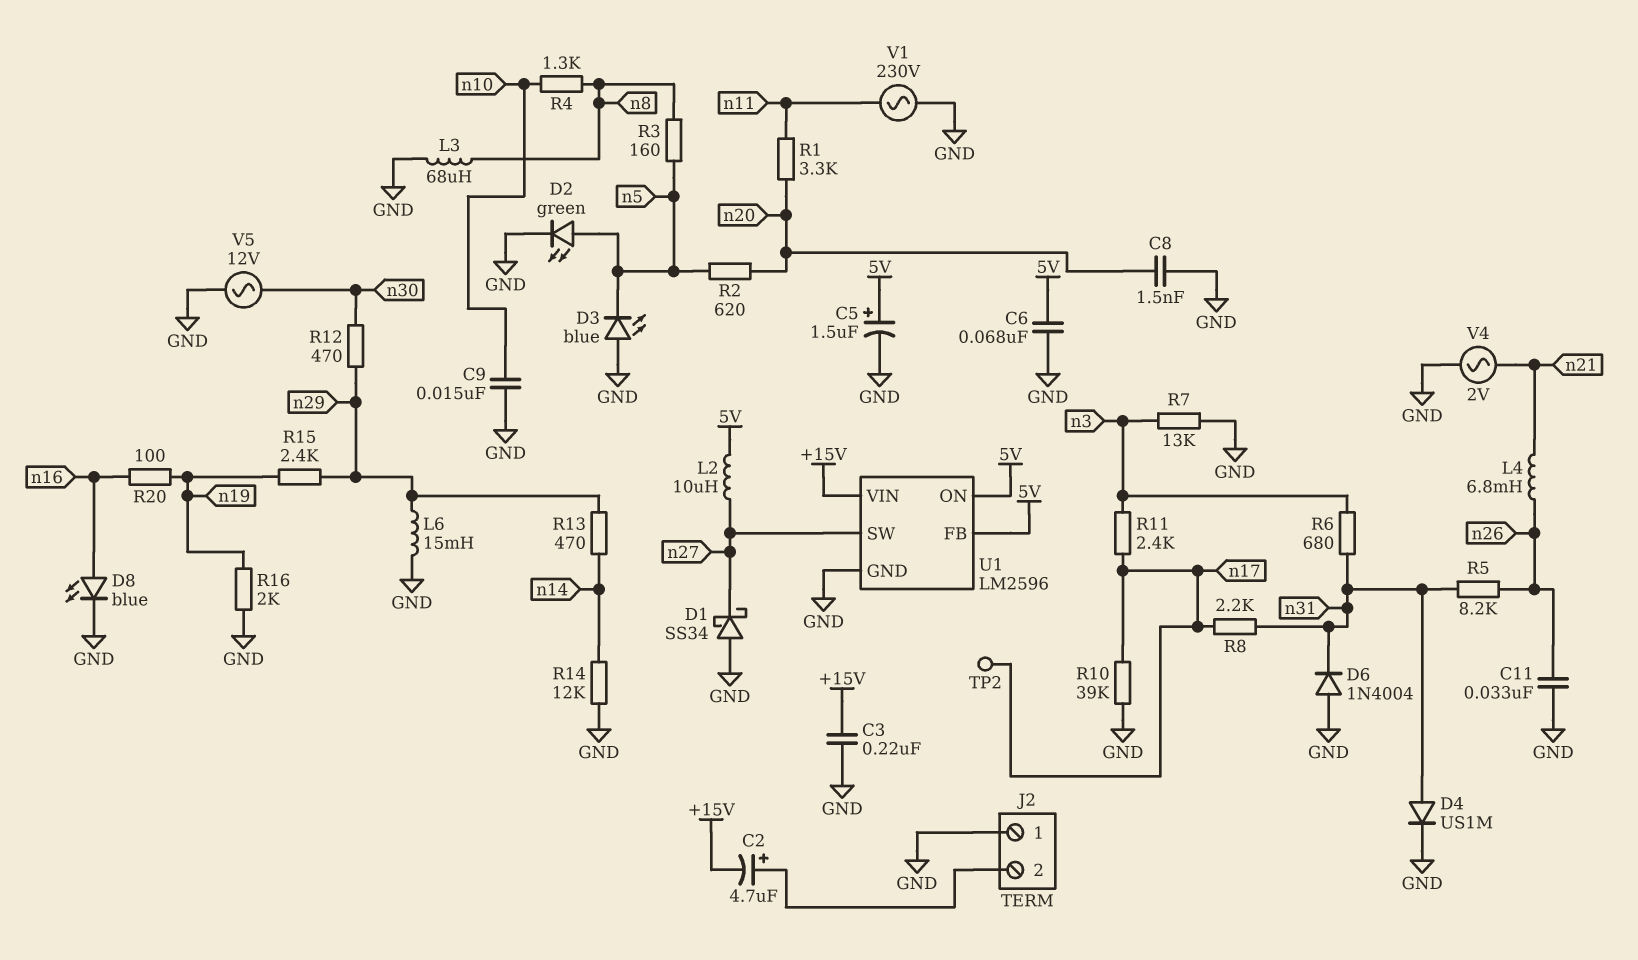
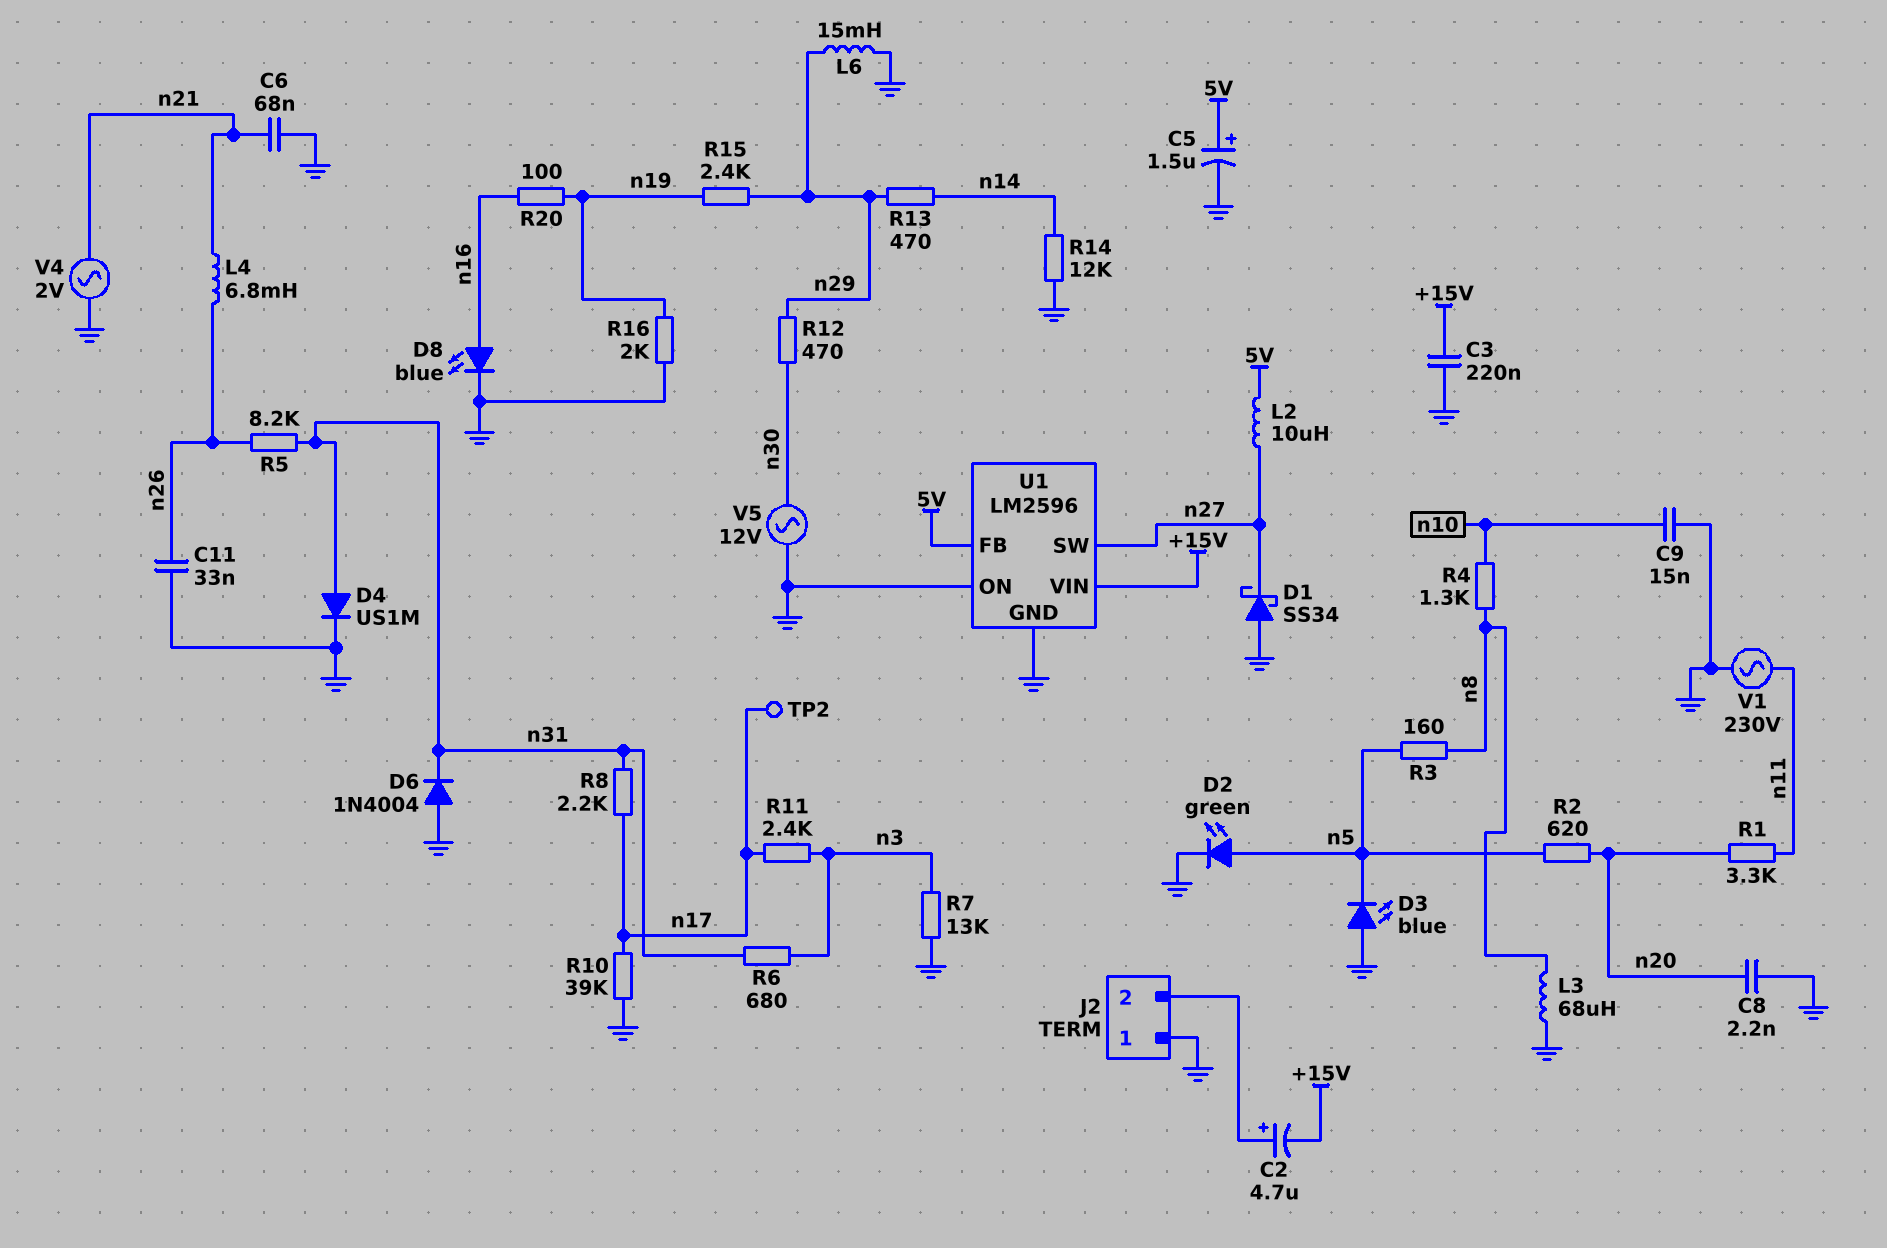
C6: 68nF (5V, GND) -> 68nF (GND, n21)
C8: 1.5nF (GND, n20) -> 2.2nF (GND, n20)
U1 pin ON: 5V -> GND

